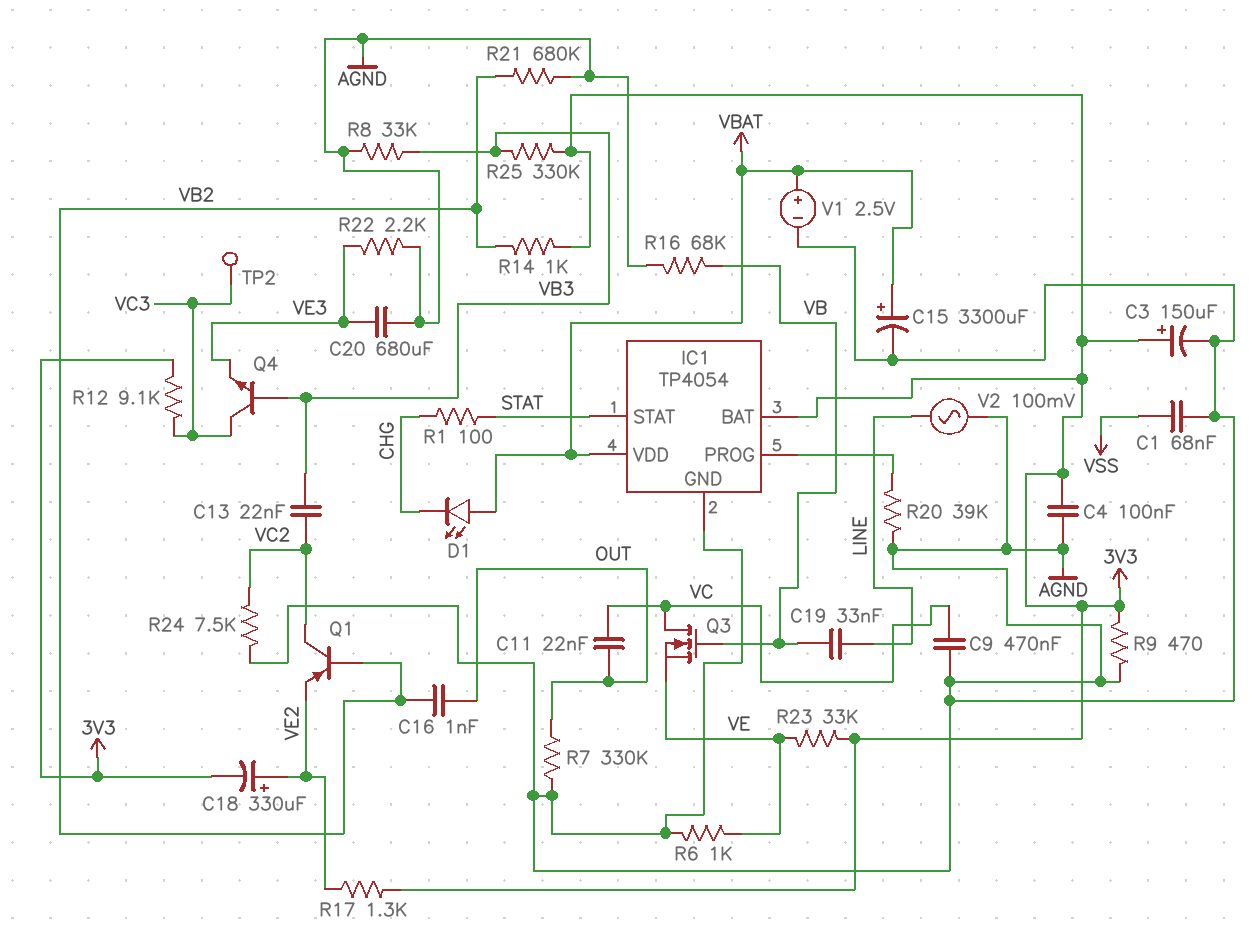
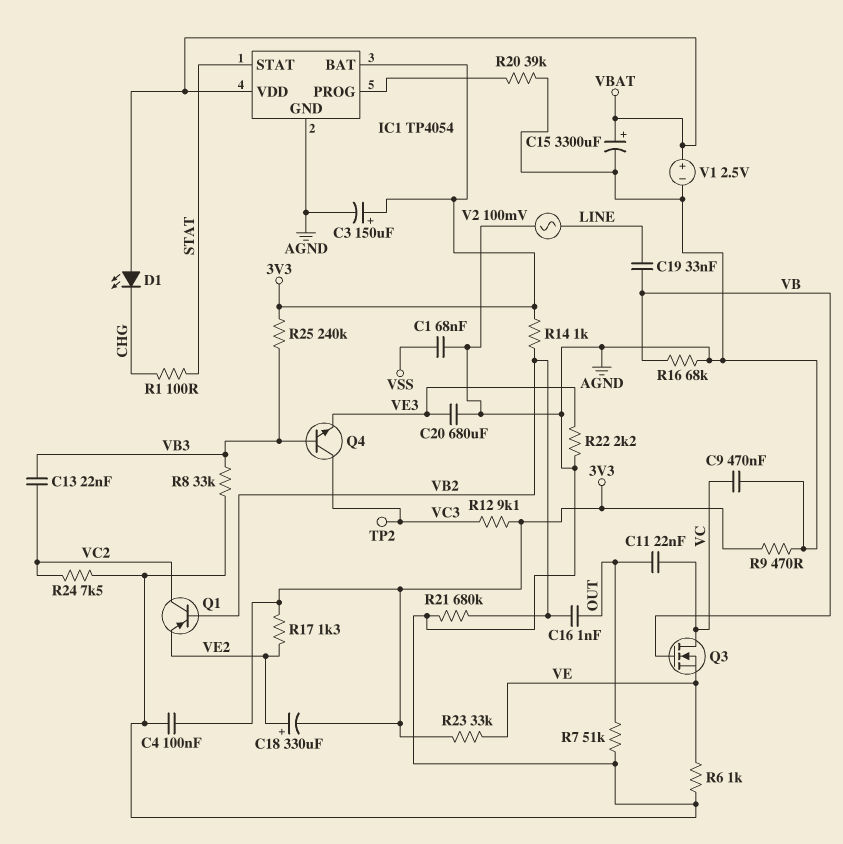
R7: 330k (AGND, OUT) -> 51k (AGND, OUT)
R25: 330k (3V3, VB3) -> 240k (3V3, VB3)

